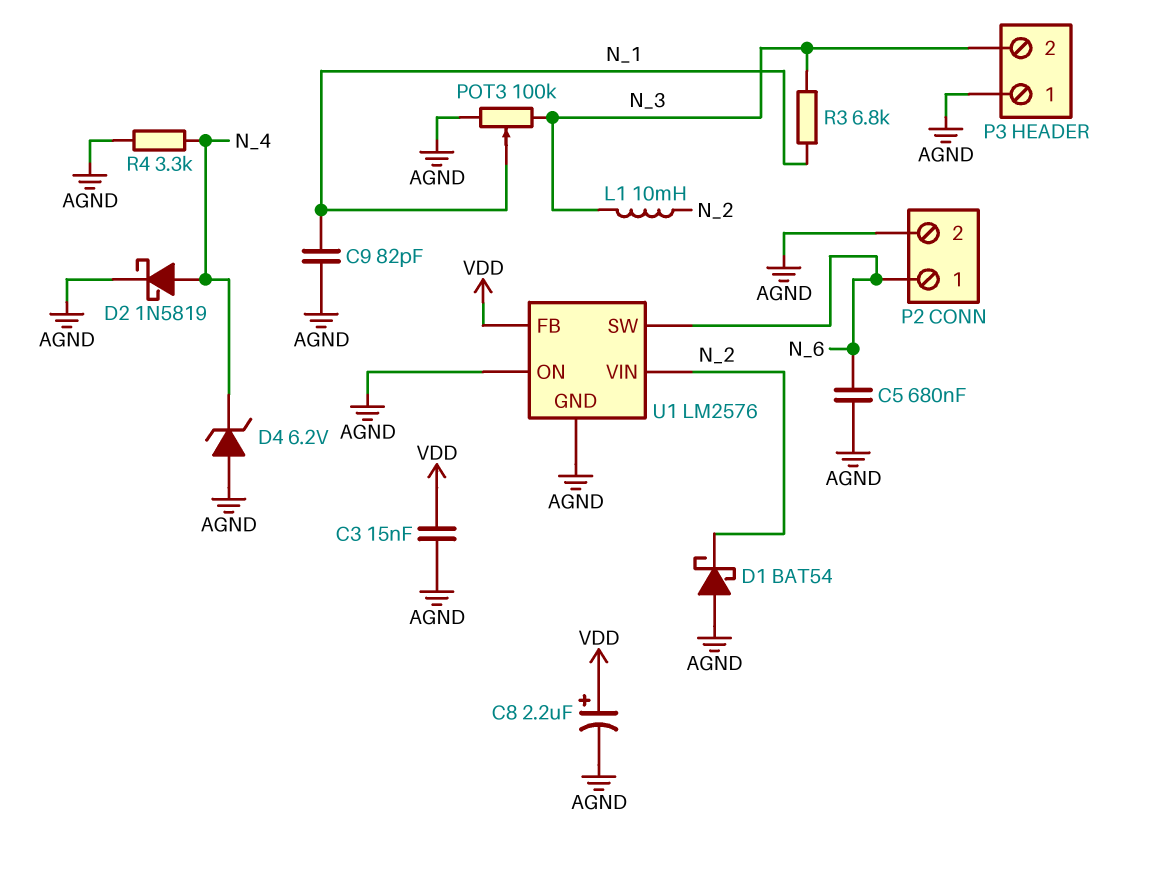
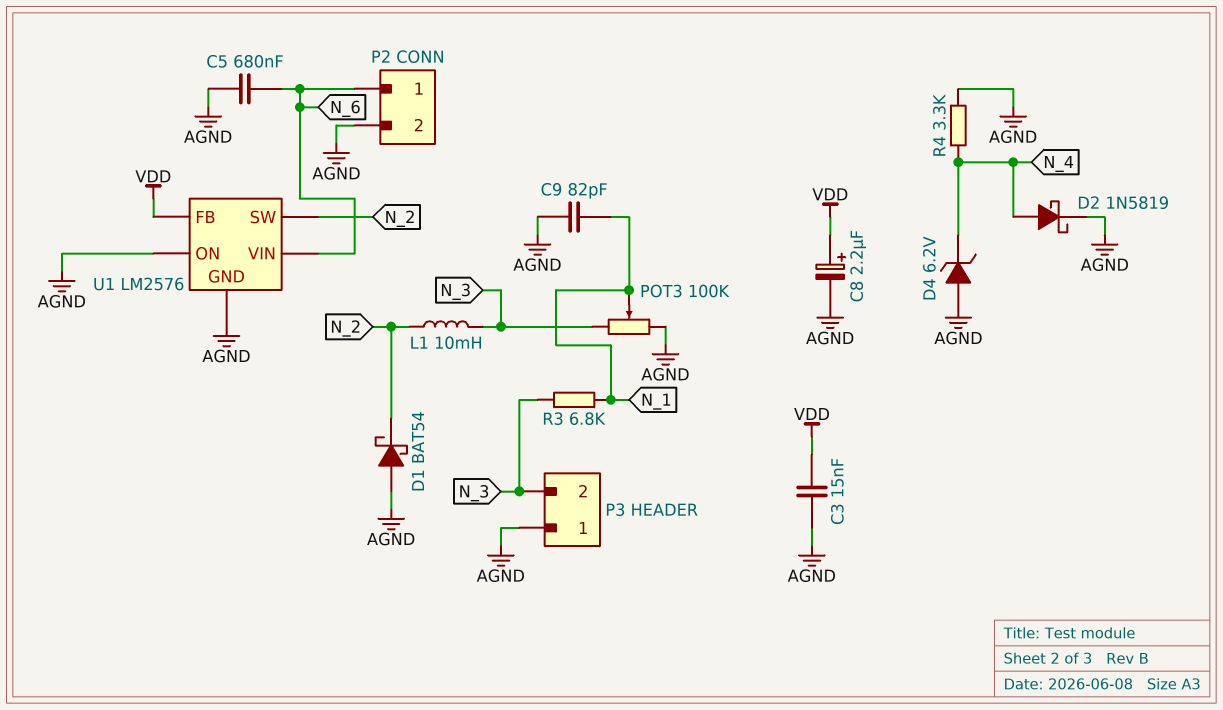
U1 pin SW: N_6 -> N_2
U1 pin VIN: N_2 -> N_6

